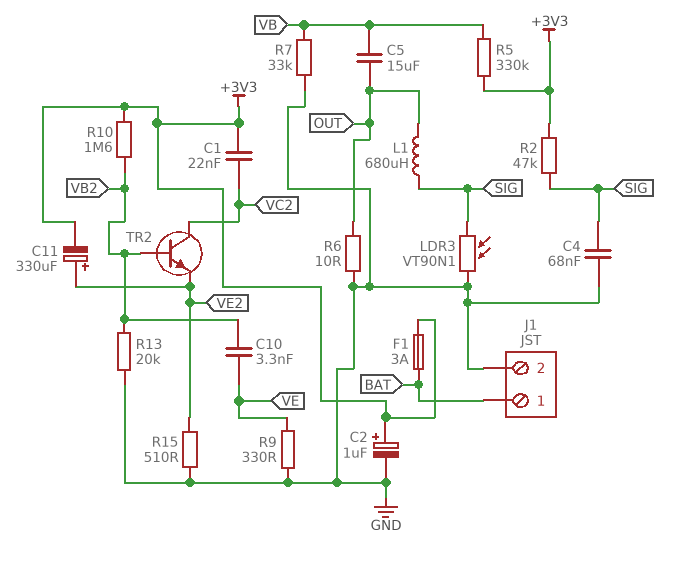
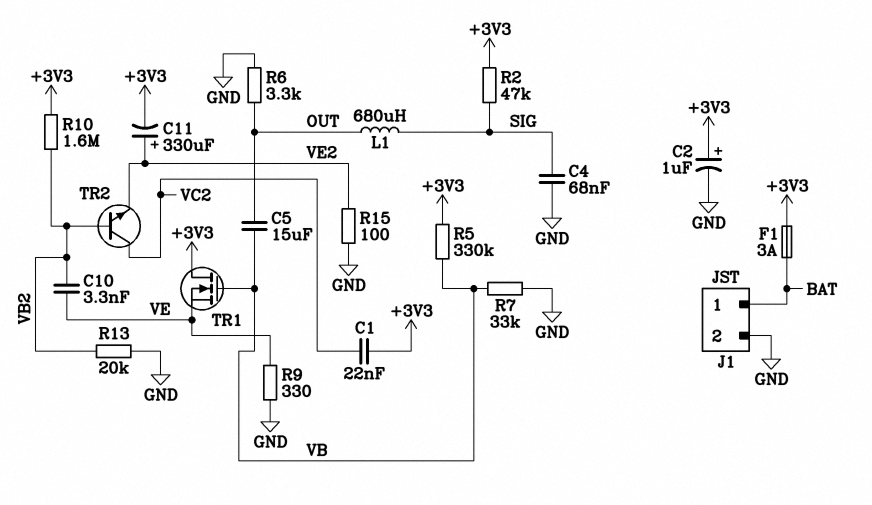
LDR3: VT90N1 (GND, SIG) -> none
R6: 10 (GND, OUT) -> 3.3k (GND, OUT)
R15: 510 (GND, VE2) -> 100 (GND, VE2)
TR1: none -> NMOS (G VB, D +3V3, S VE)

